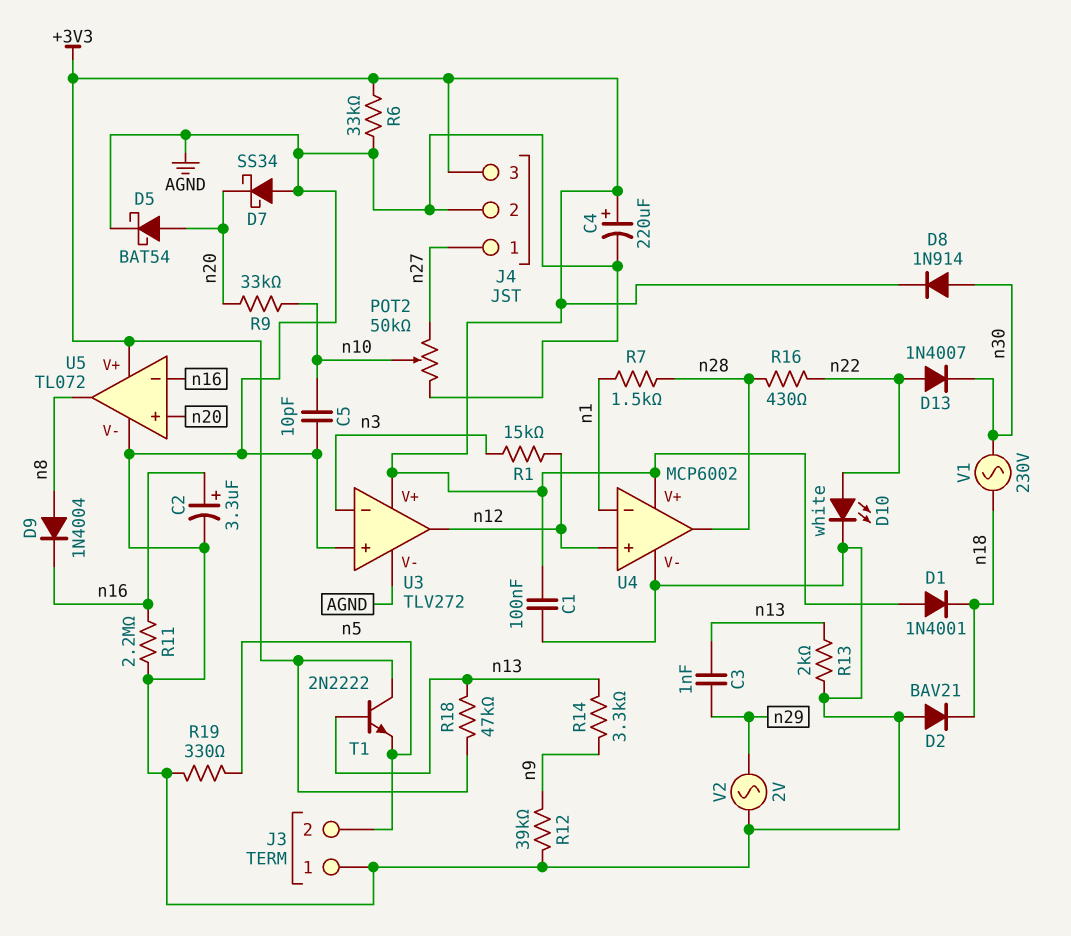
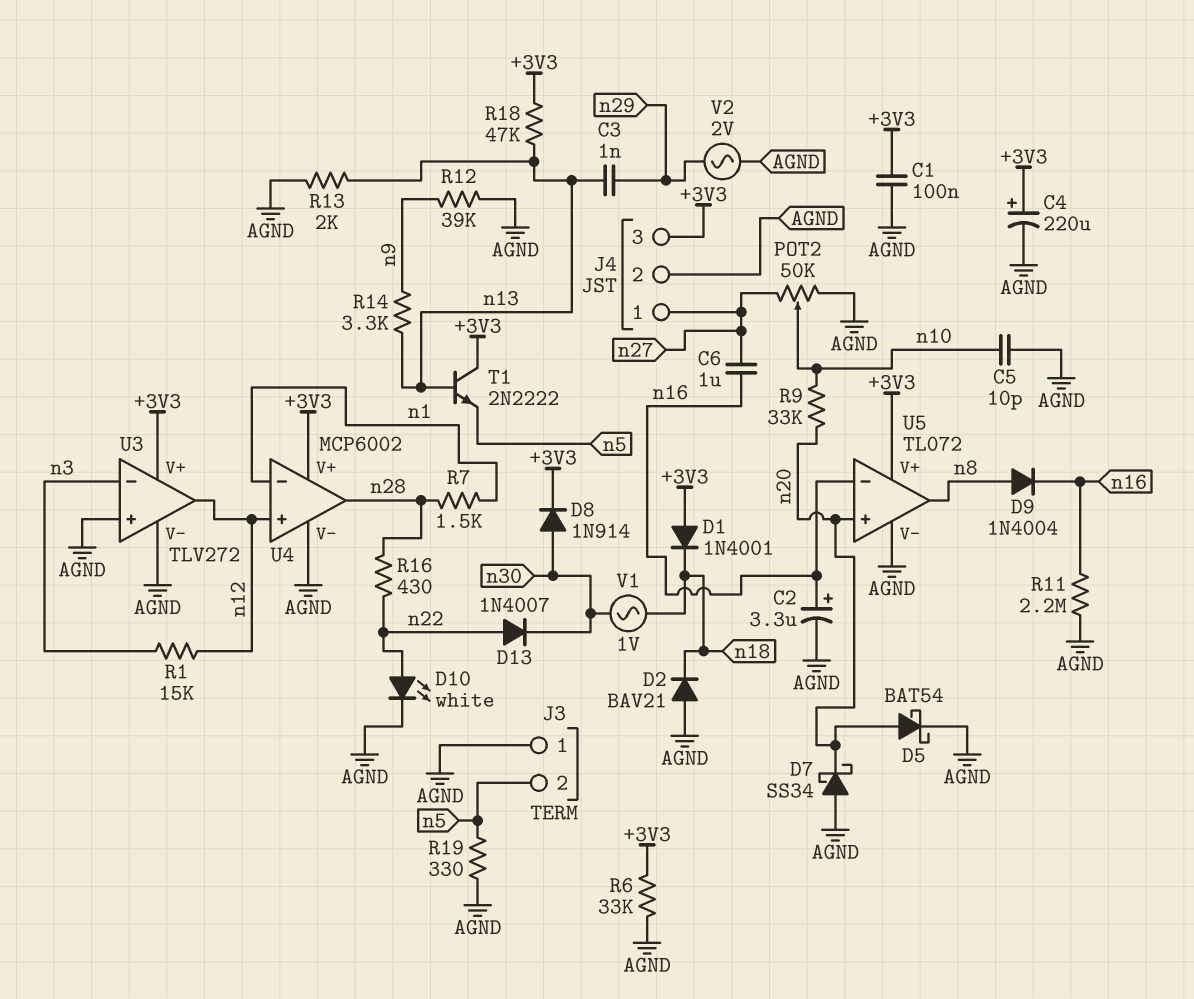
C6: none -> 1uF (n16, n27)
V1: AC 230V (n18, n30) -> AC 1V (n18, n30)

